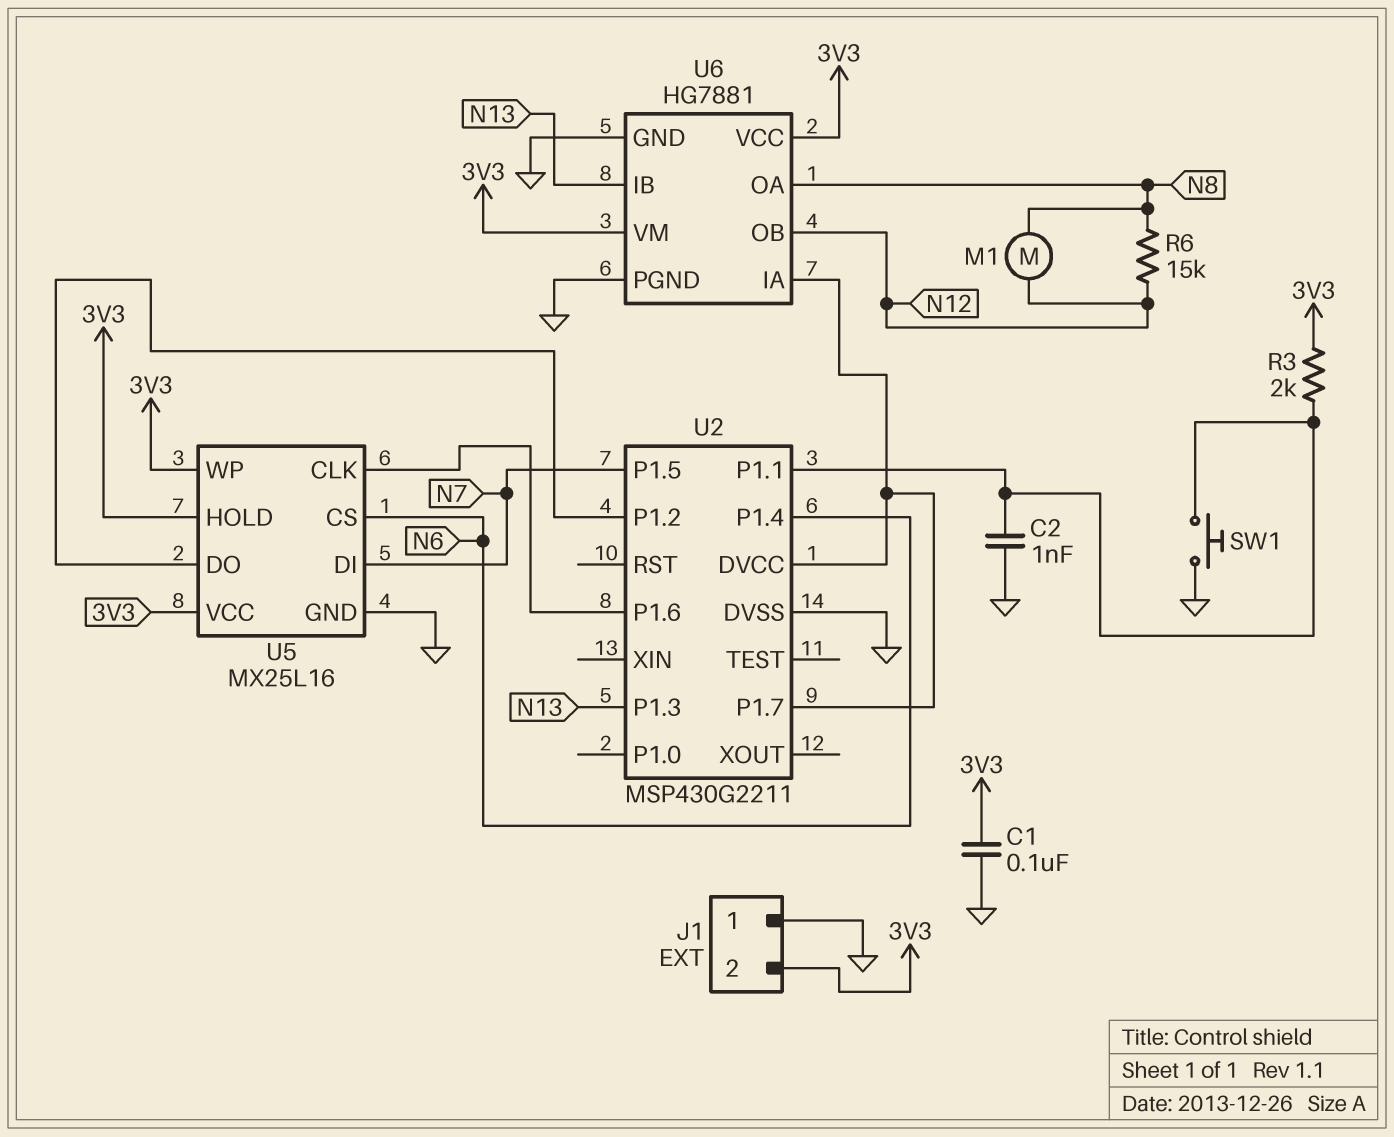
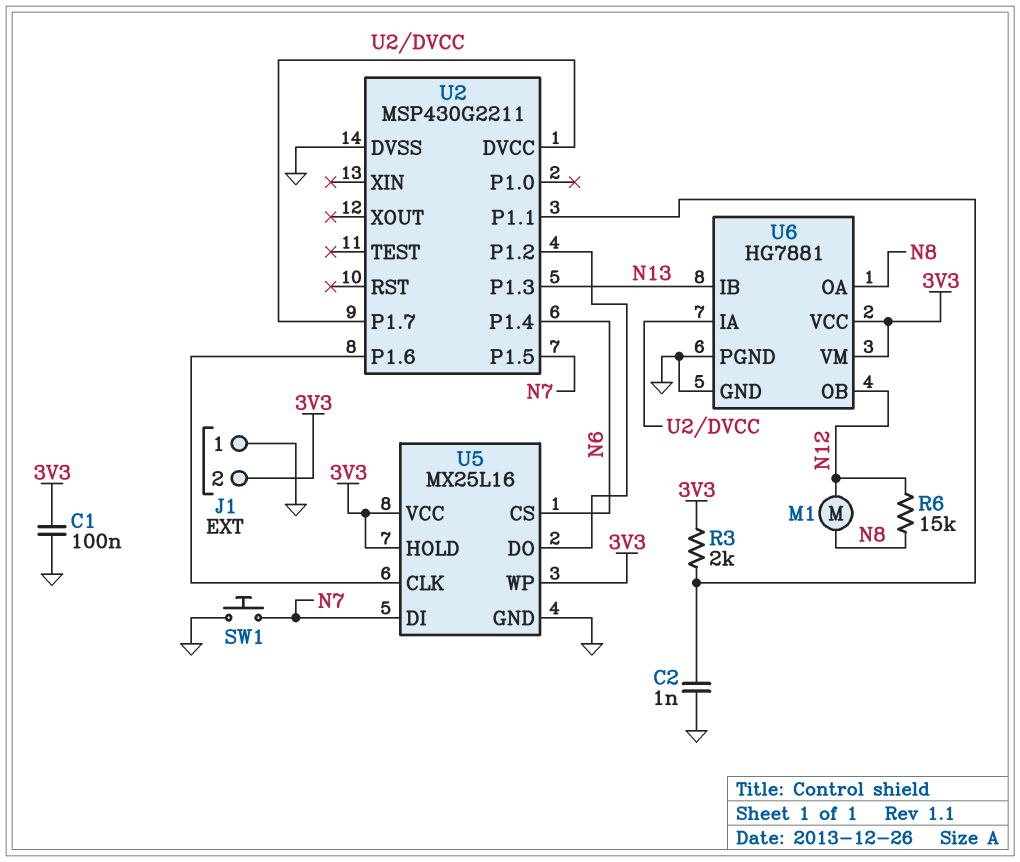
SW1: button (GND, U2/P1.1) -> button (GND, N7)

